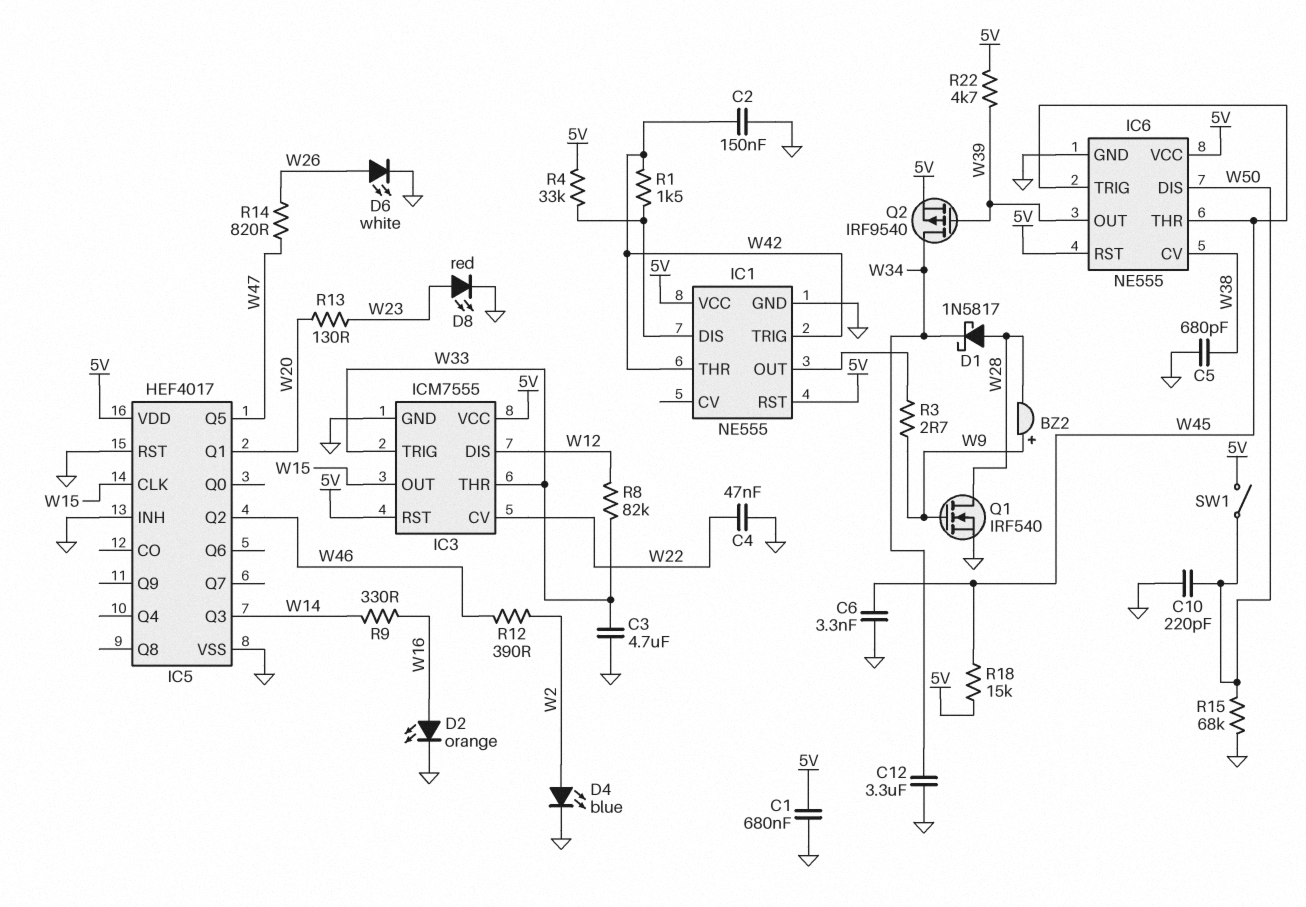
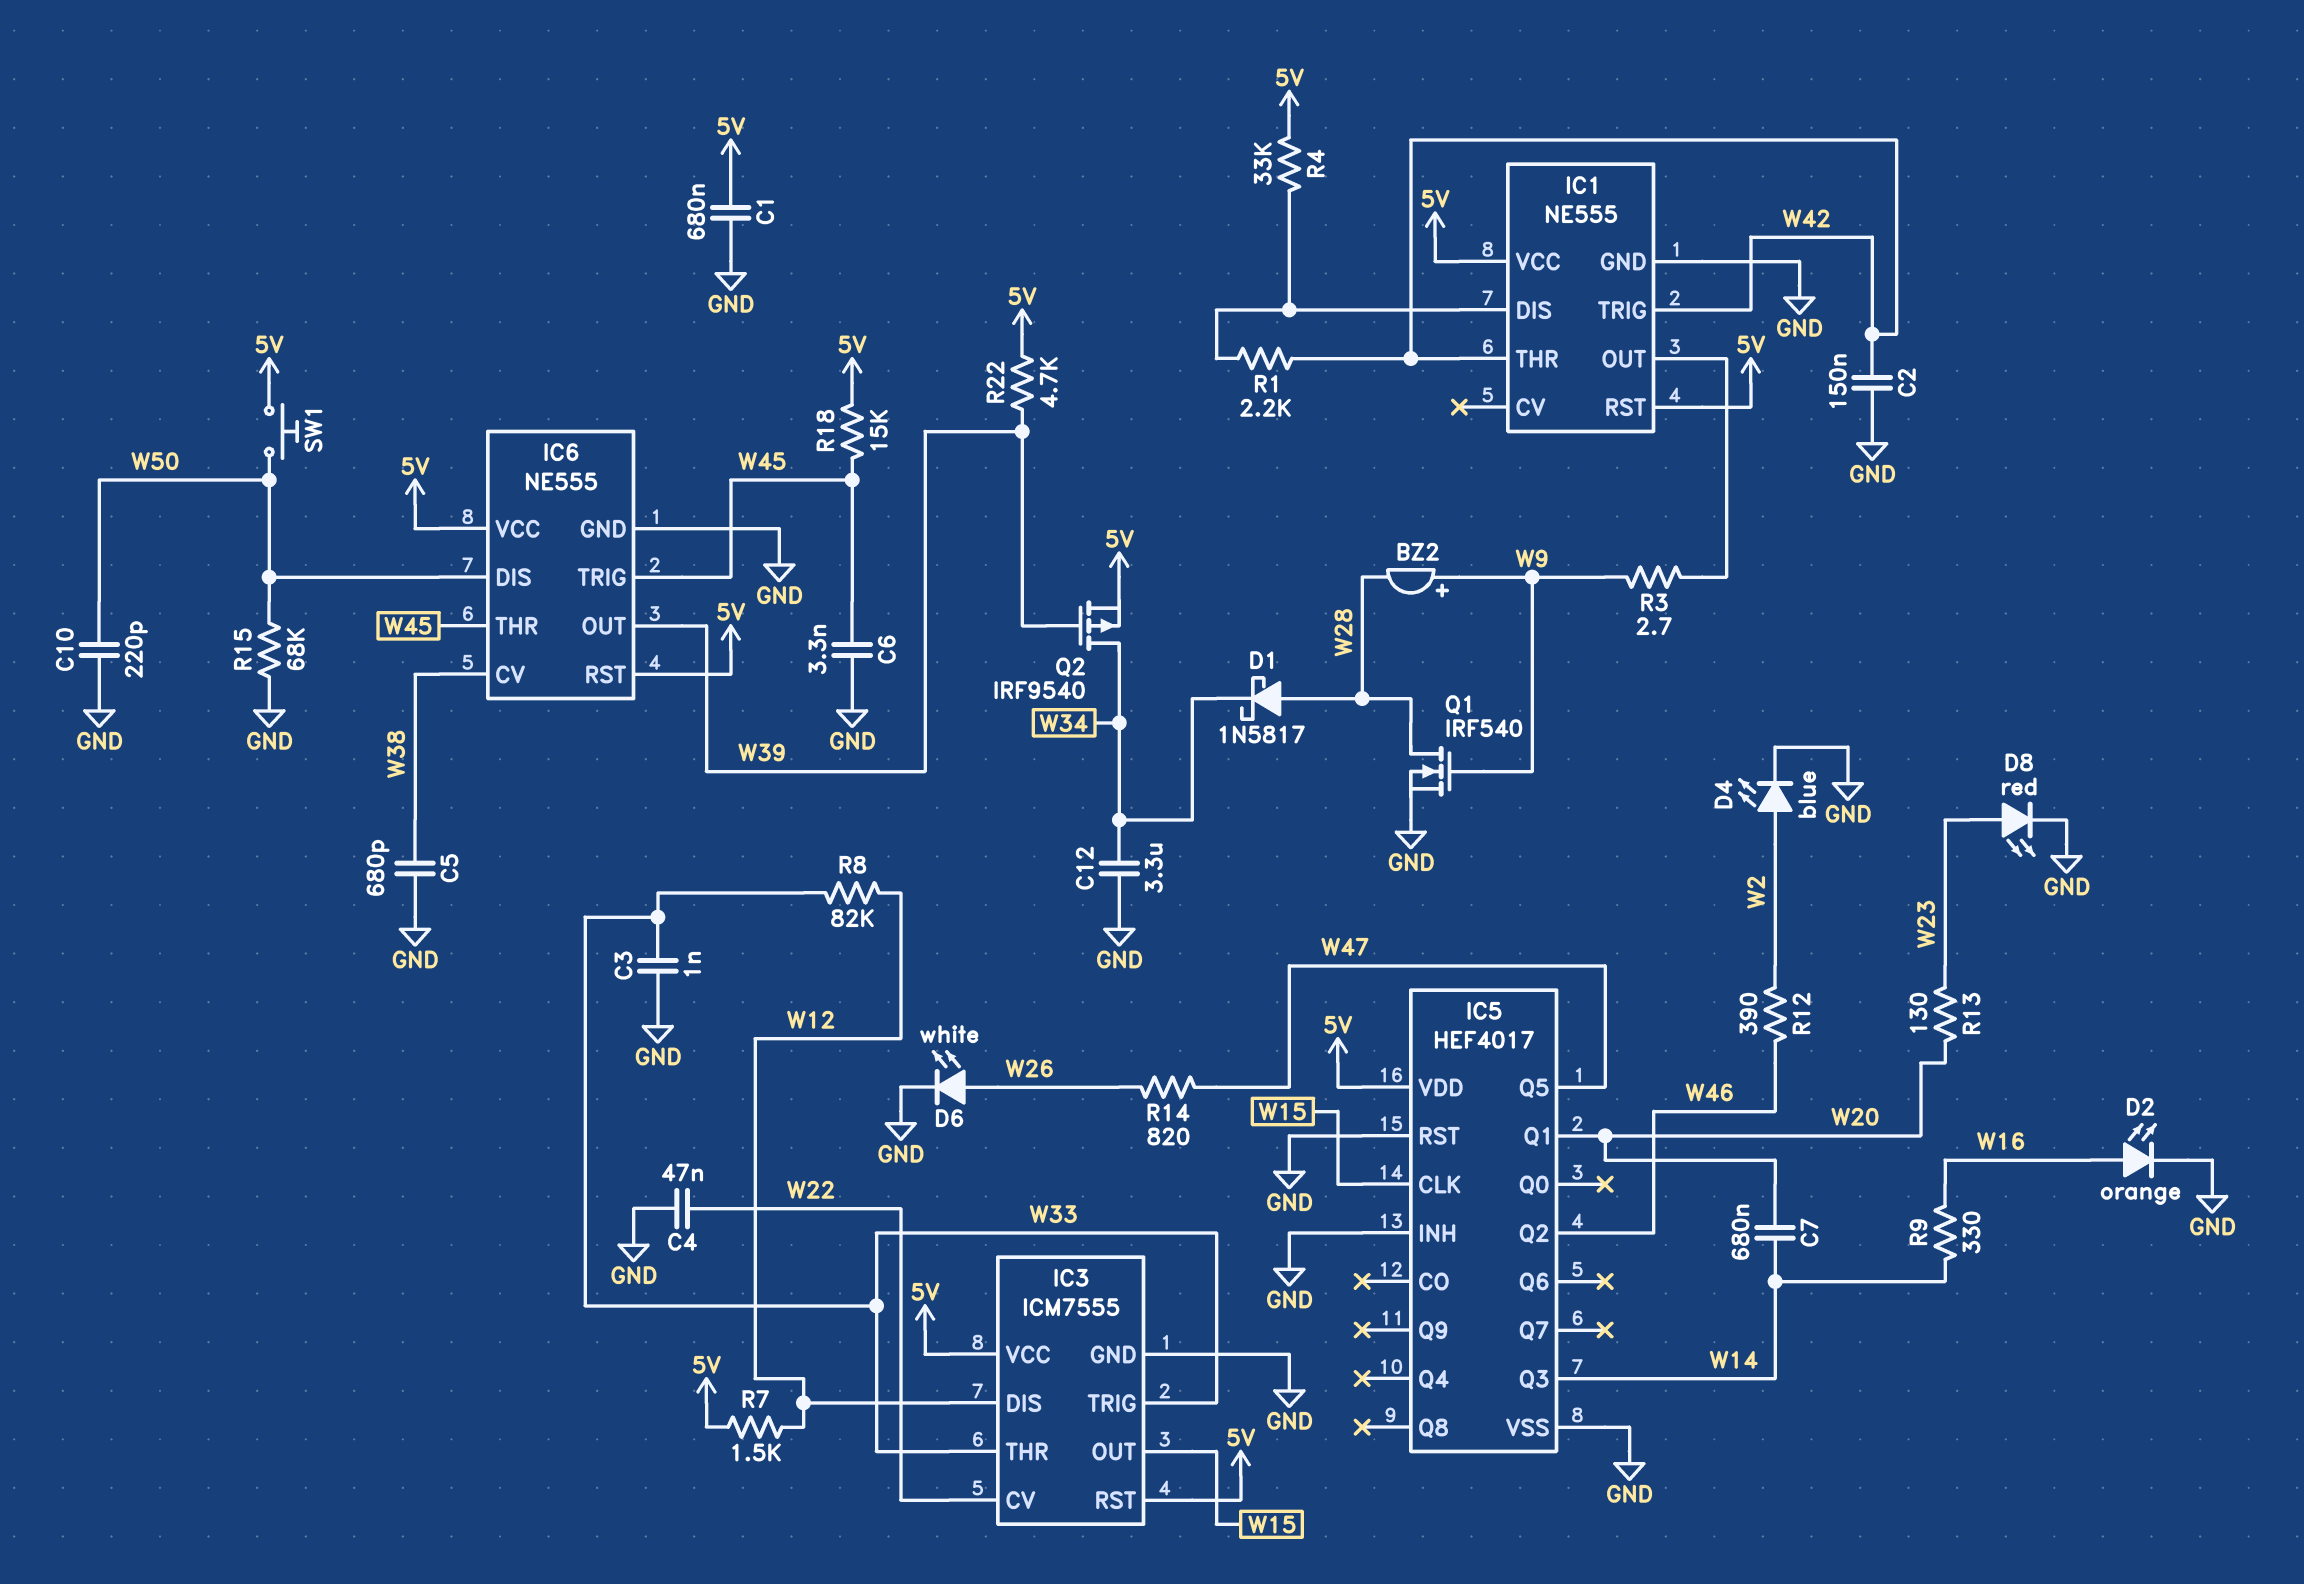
C3: 4.7uF (GND, W33) -> 1nF (GND, W33)
C7: none -> 680nF (W14, W20)
R1: 1.5k (IC1/DIS, W42) -> 2.2k (IC1/DIS, W42)
R7: none -> 1.5k (5V, W12)
SW1: switch (5V, W50) -> button (5V, W50)

